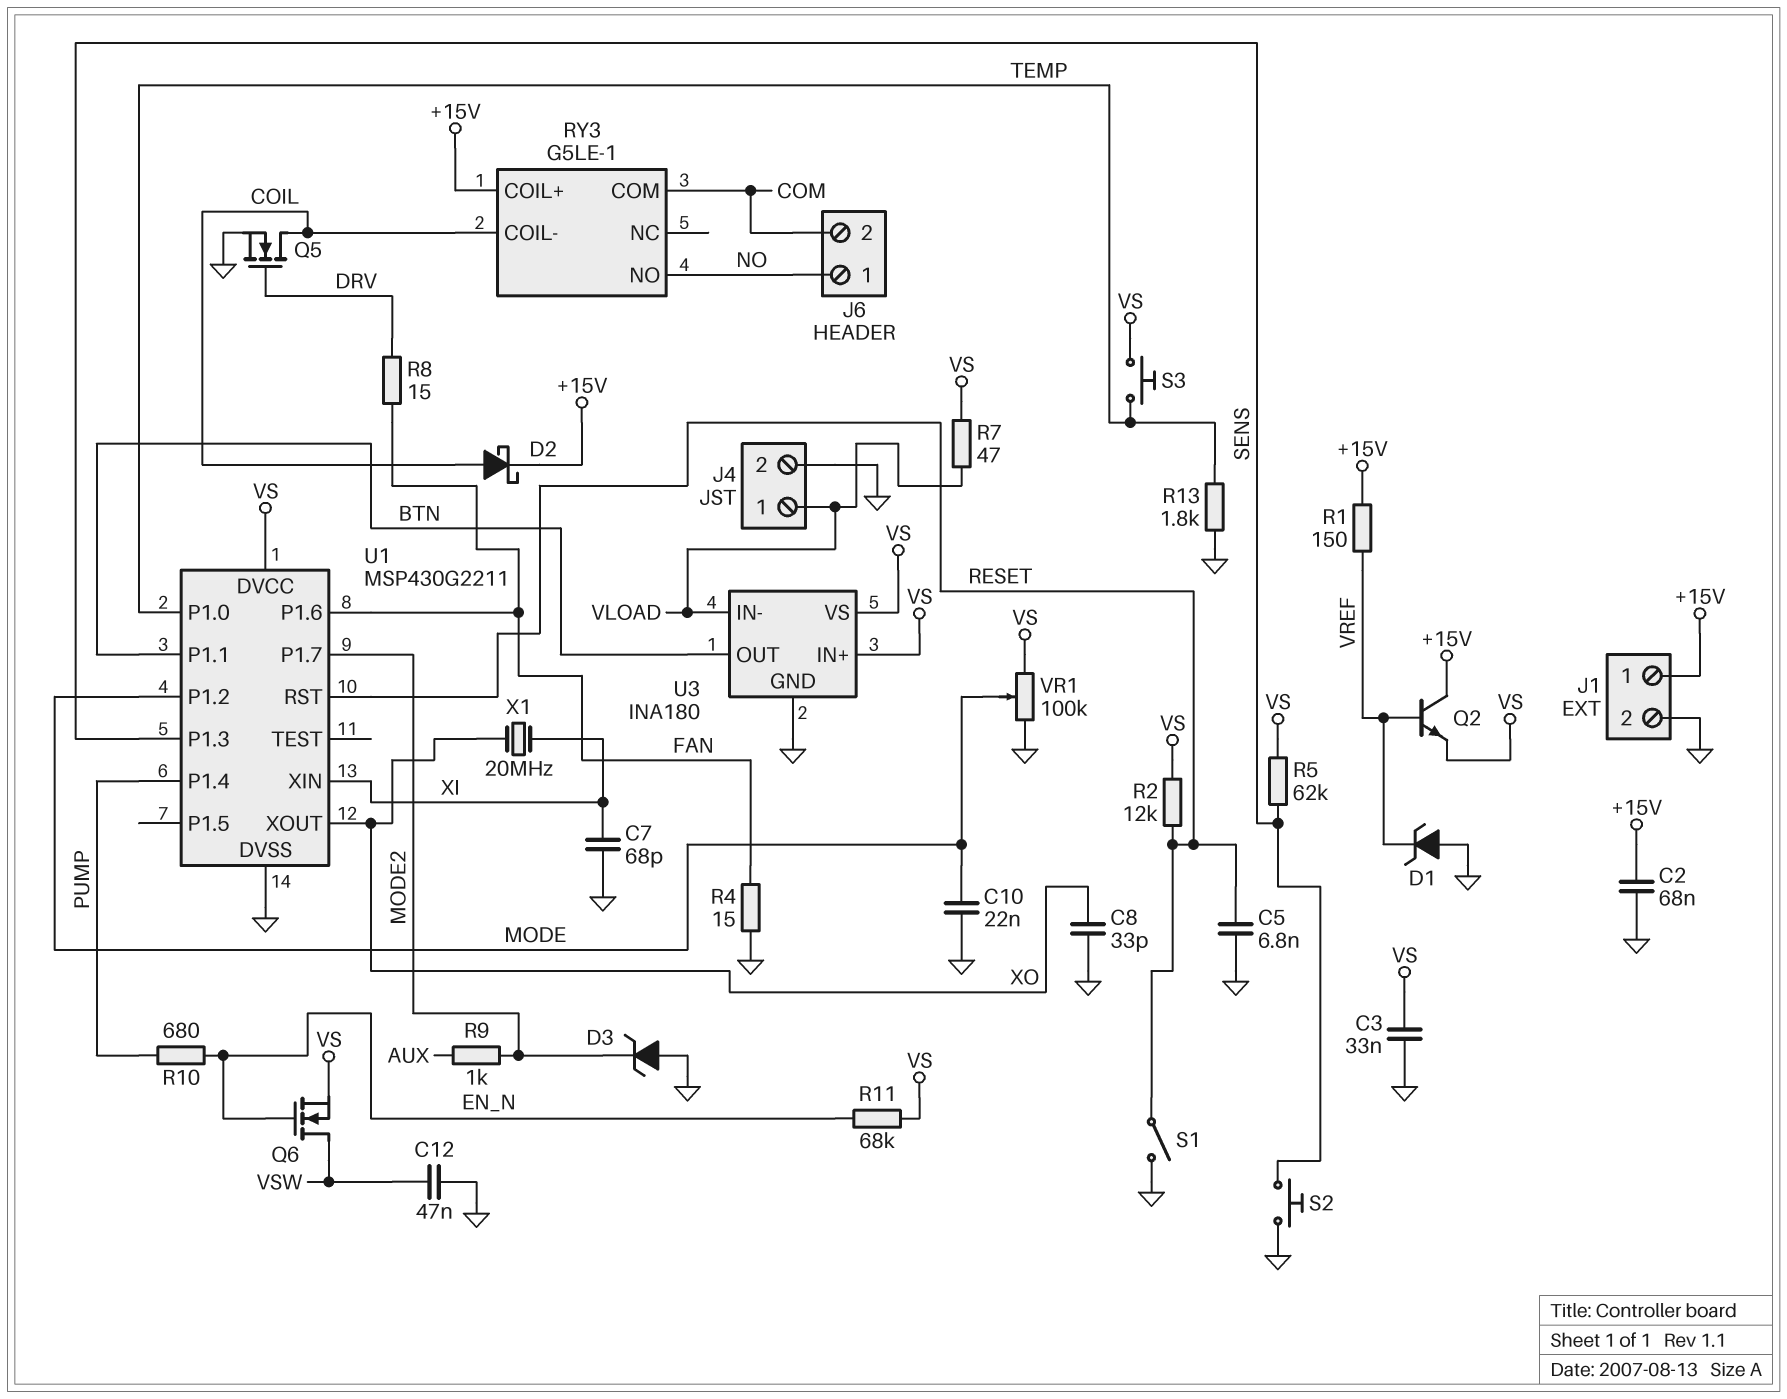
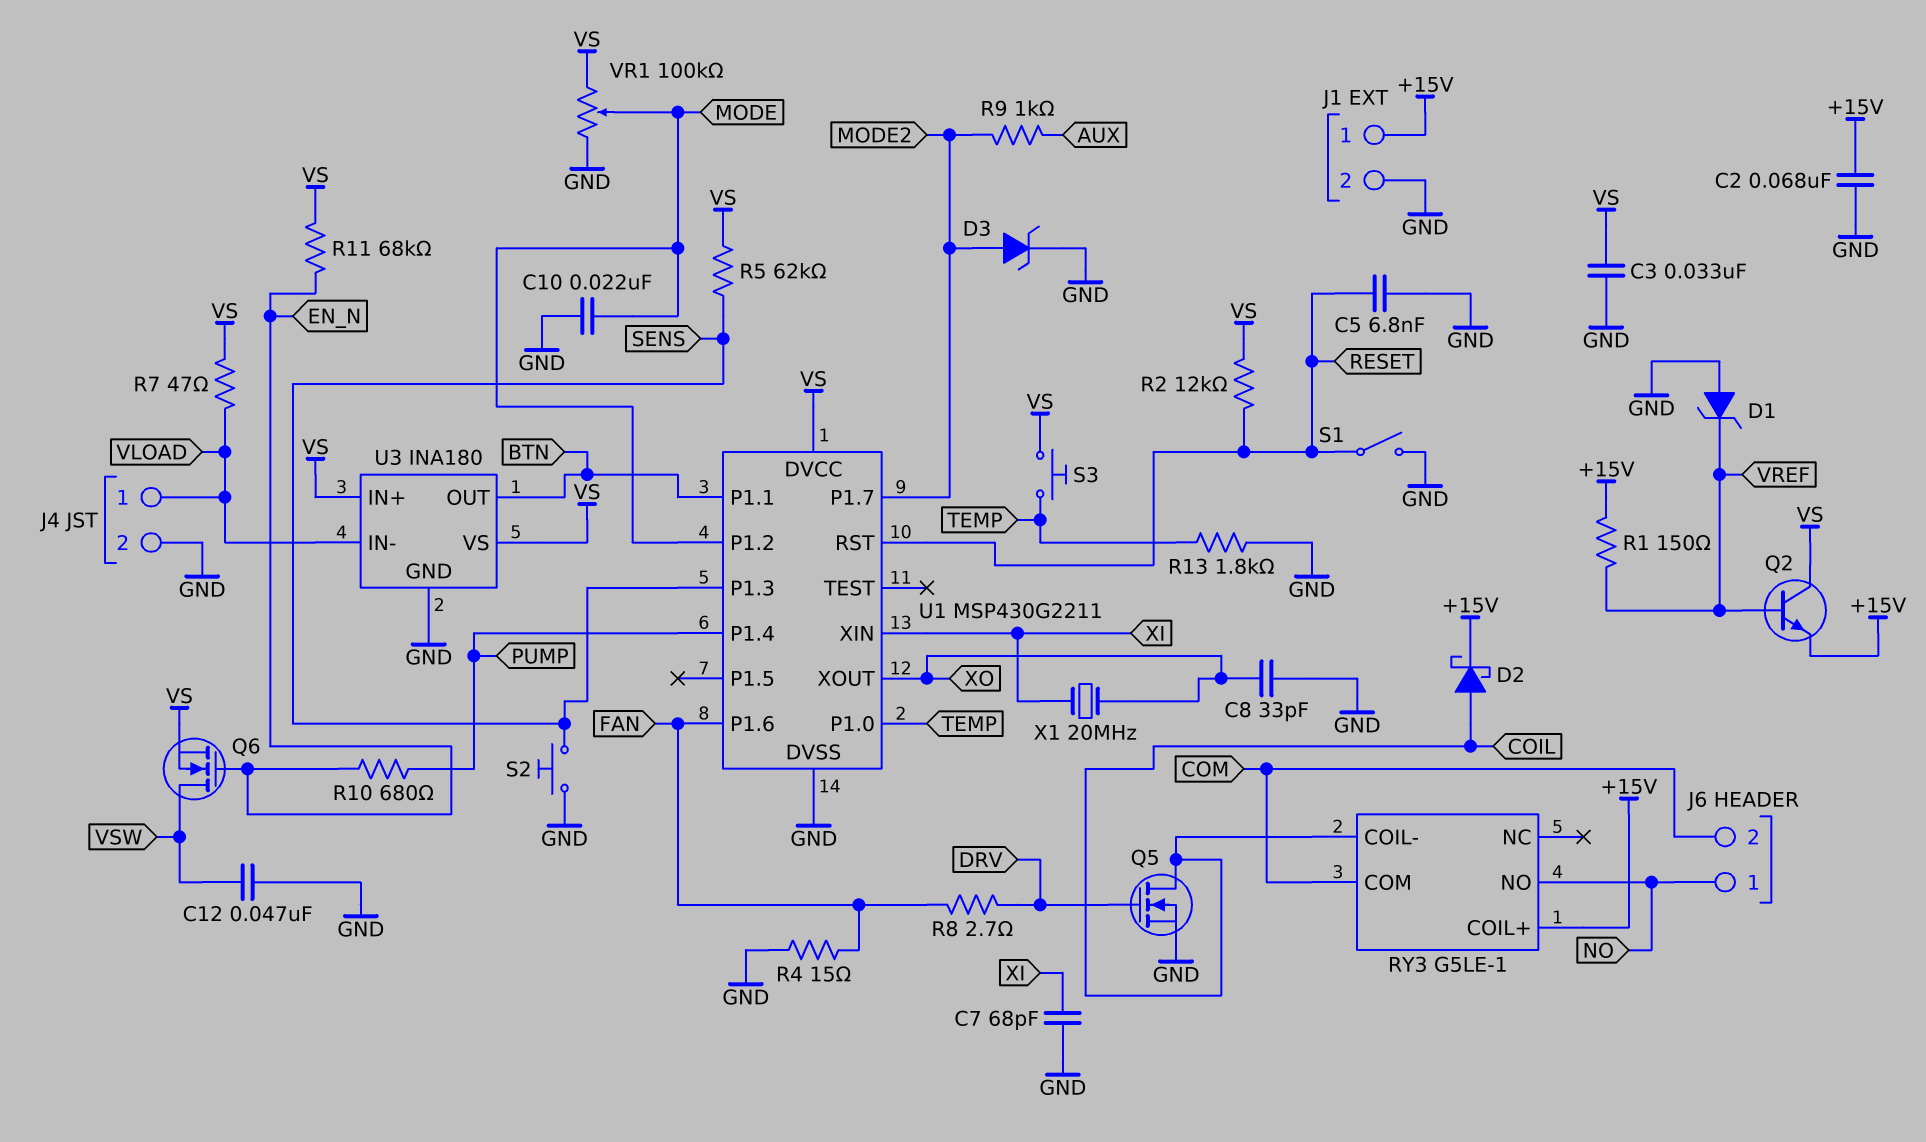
D3: zener (A GND, K MODE2) -> zener (A MODE2, K GND)
Q2: NPN (B VREF, C +15V, E VS) -> NPN (B VREF, C VS, E +15V)
R8: 15 (DRV, FAN) -> 2.7 (DRV, FAN)

